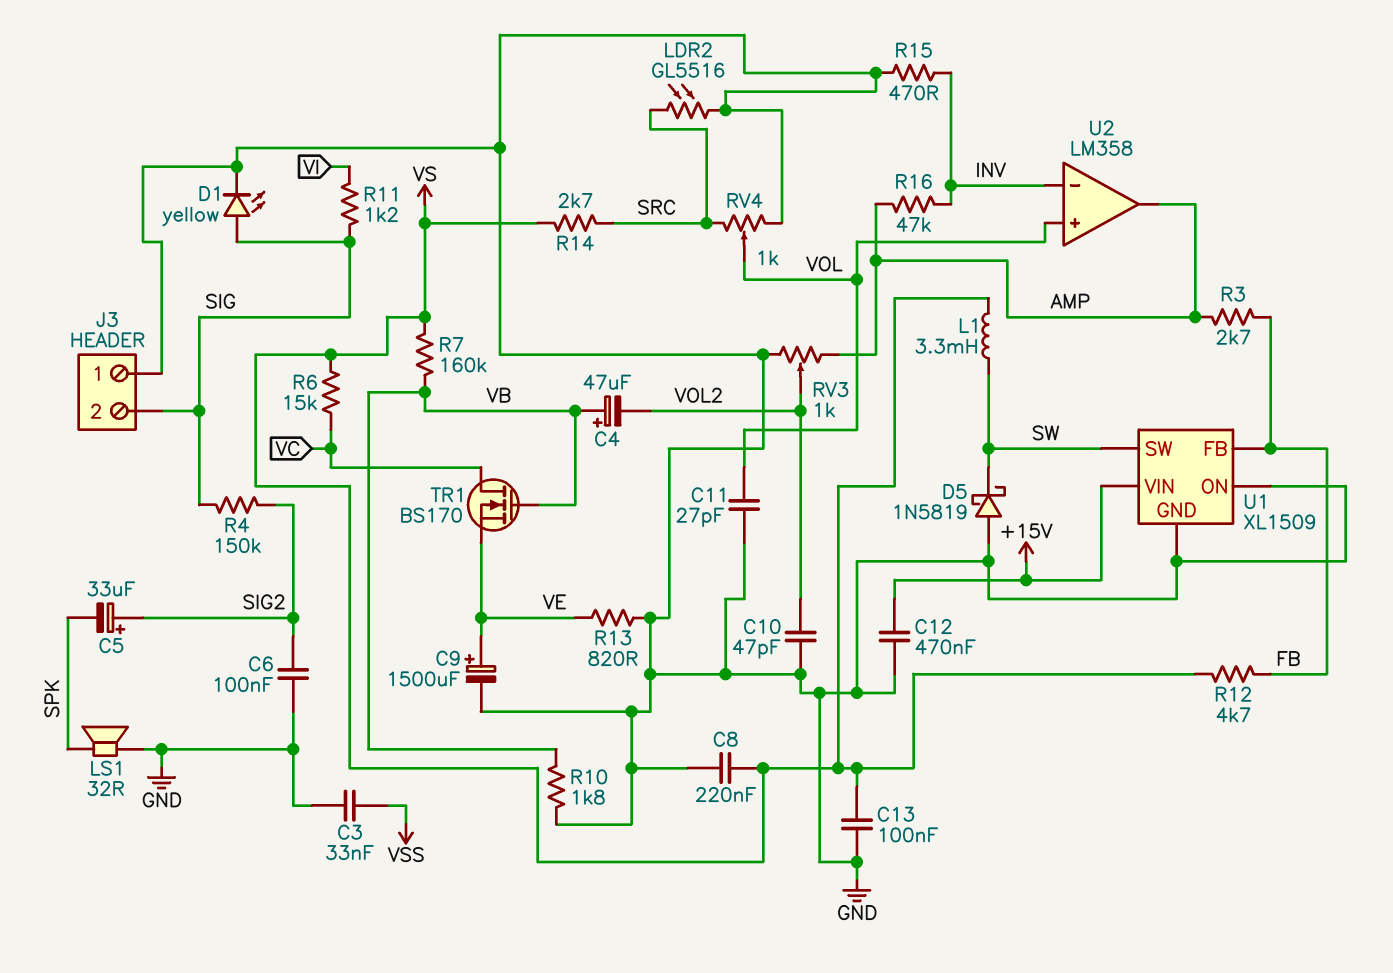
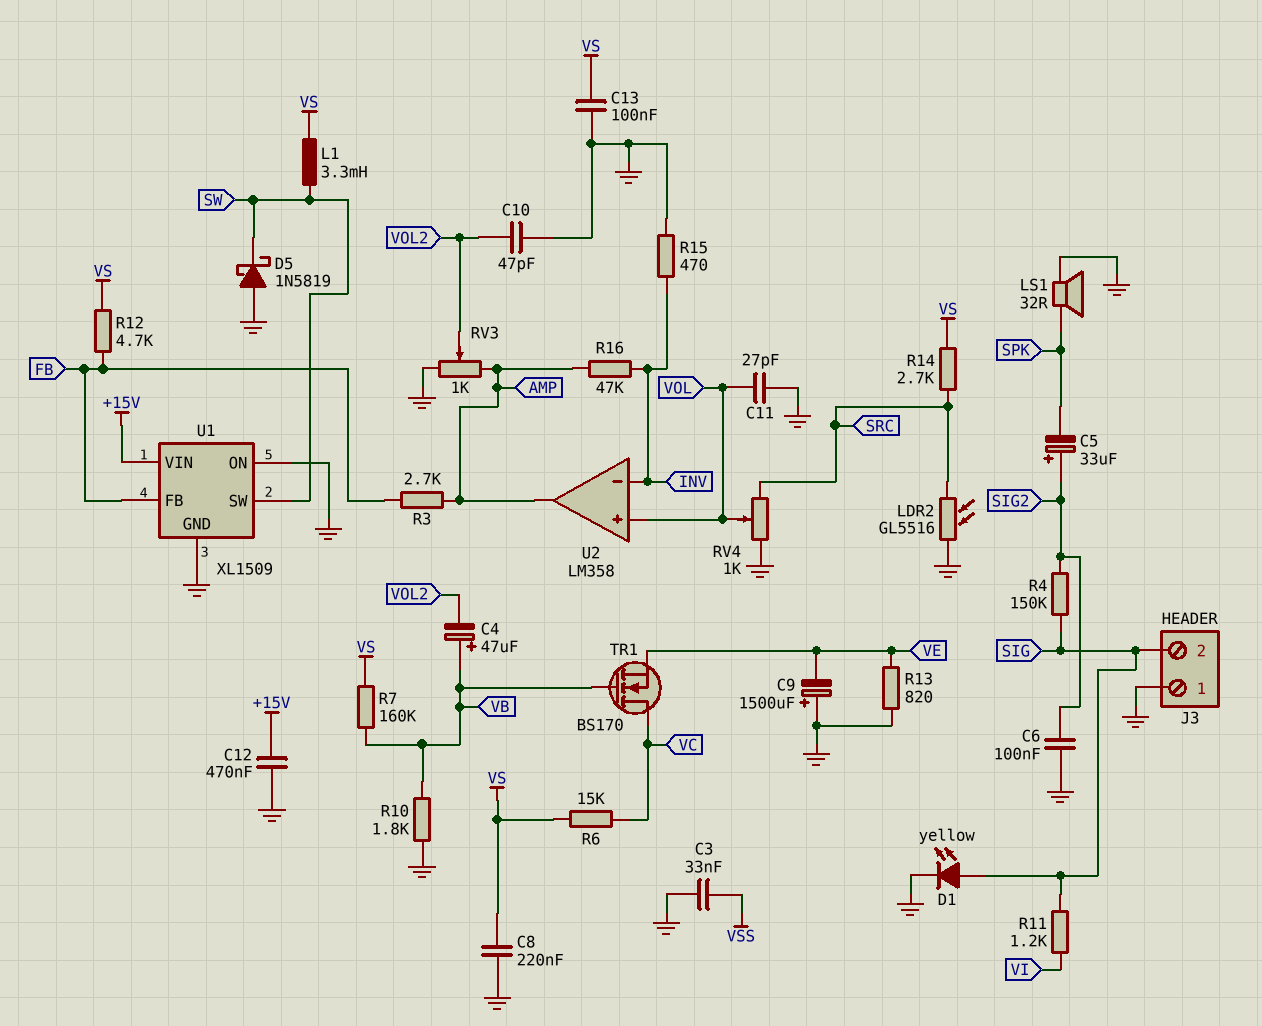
C9: 1500uF (plus VE, minus GND) -> 1500uF (plus GND, minus VE)

